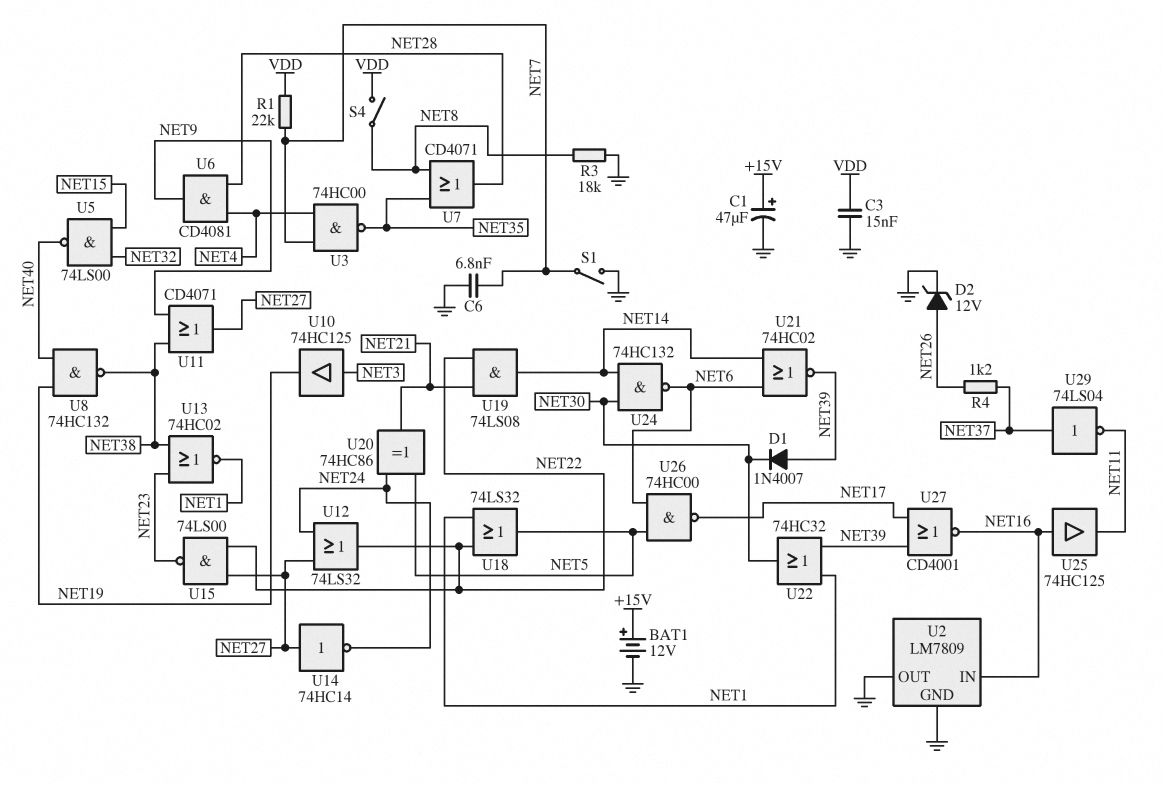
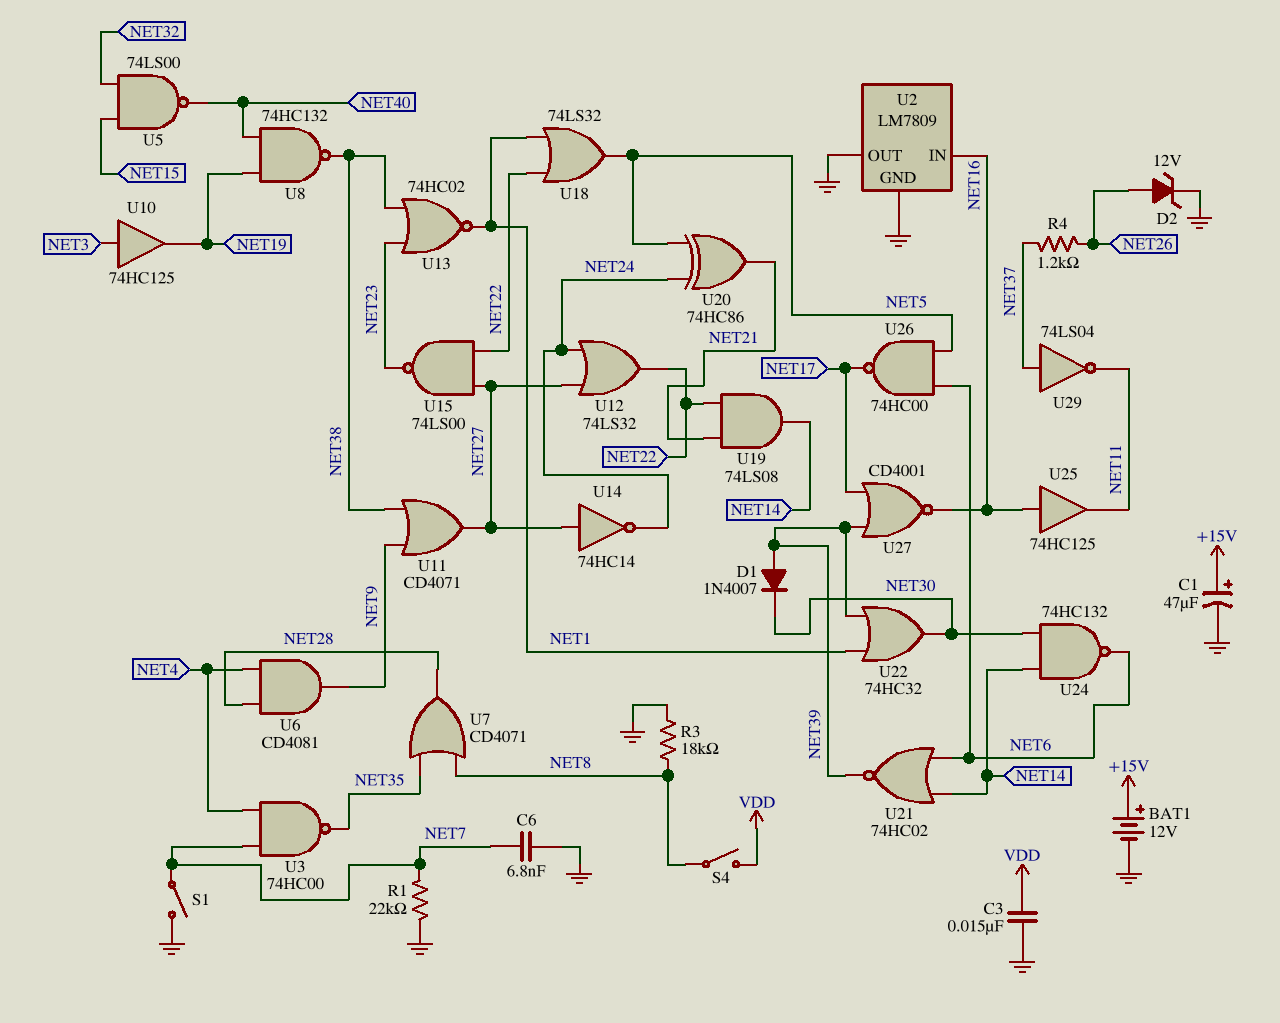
R1: 22k (NET7, VDD) -> 22k (GND, NET7)

